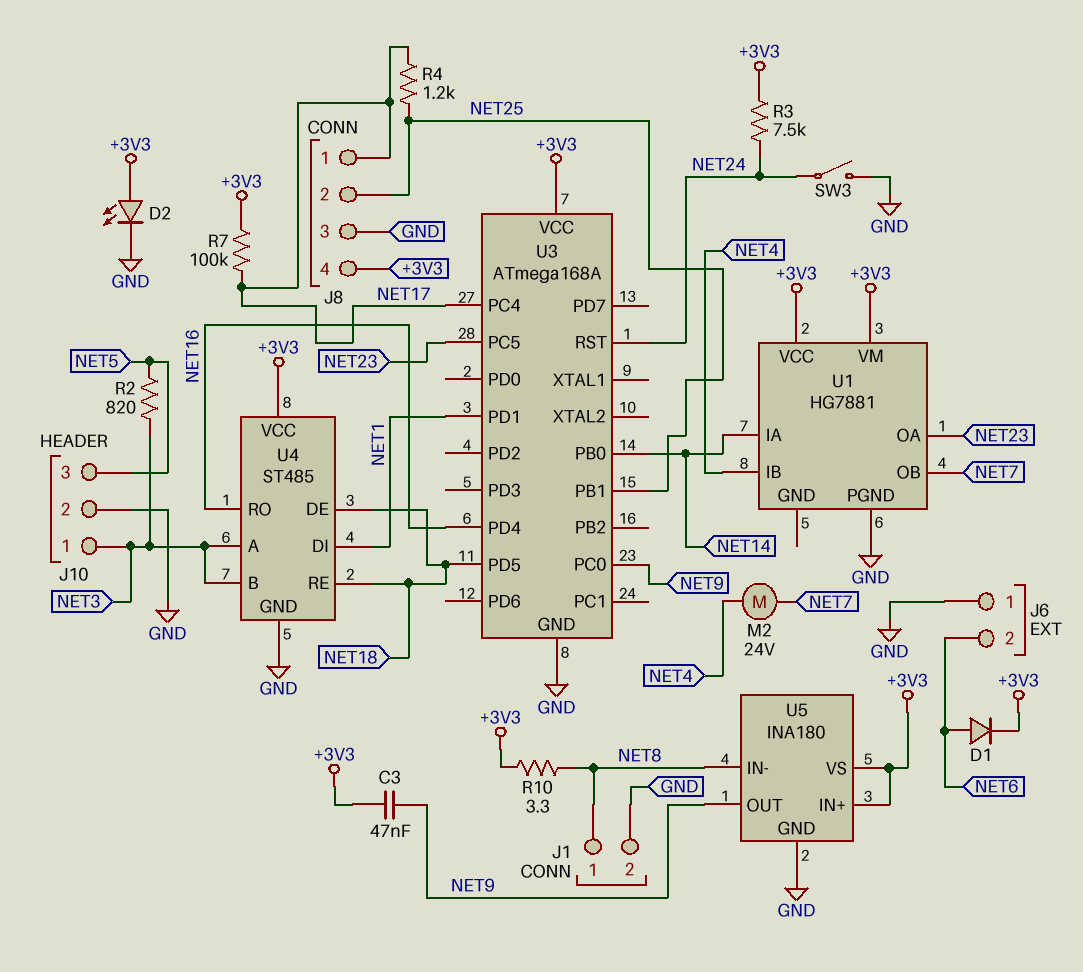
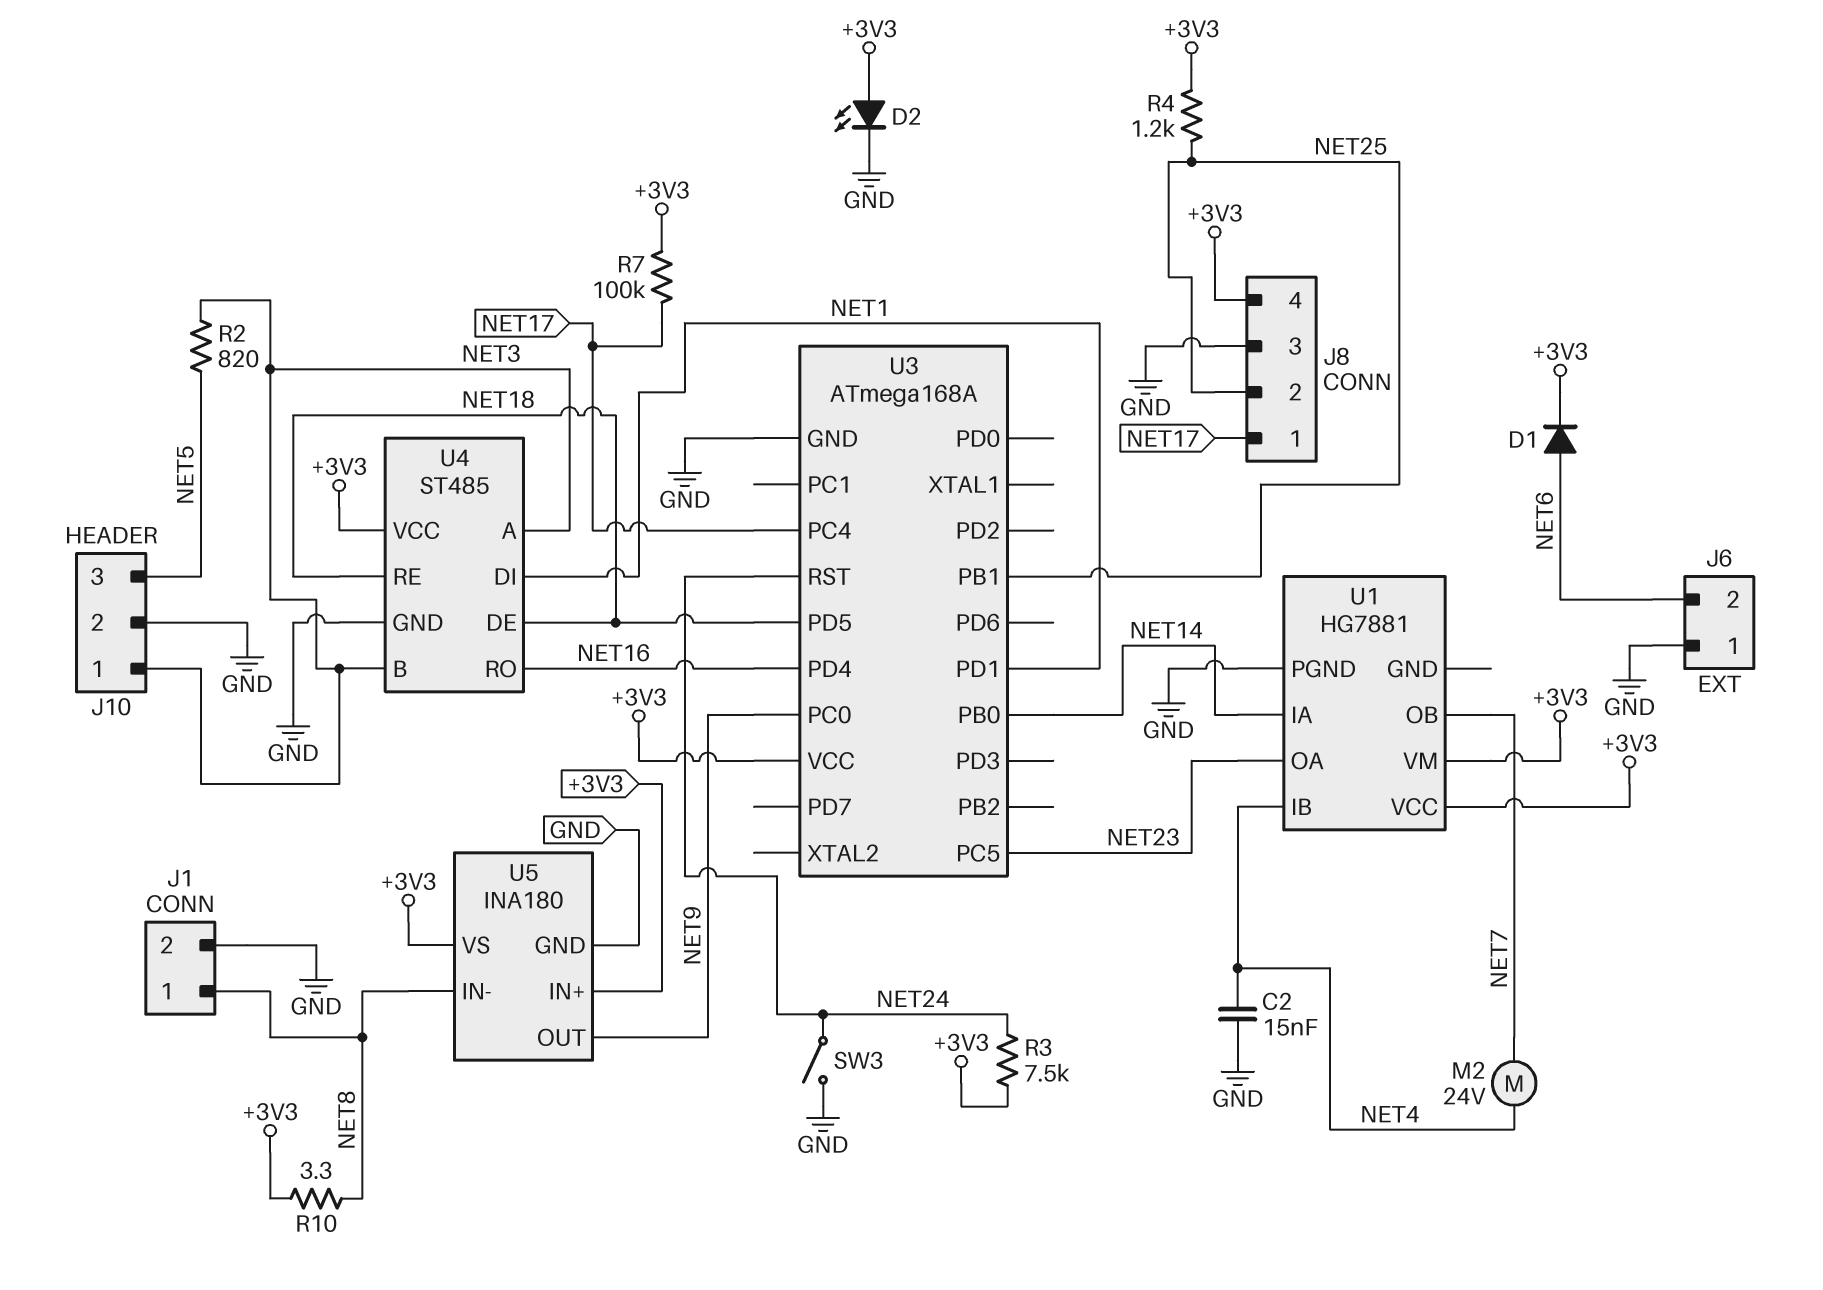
C2: none -> 15nF (GND, NET4)
C3: 47nF (+3V3, NET9) -> none
R4: 1.2k (NET17, NET25) -> 1.2k (+3V3, NET25)

